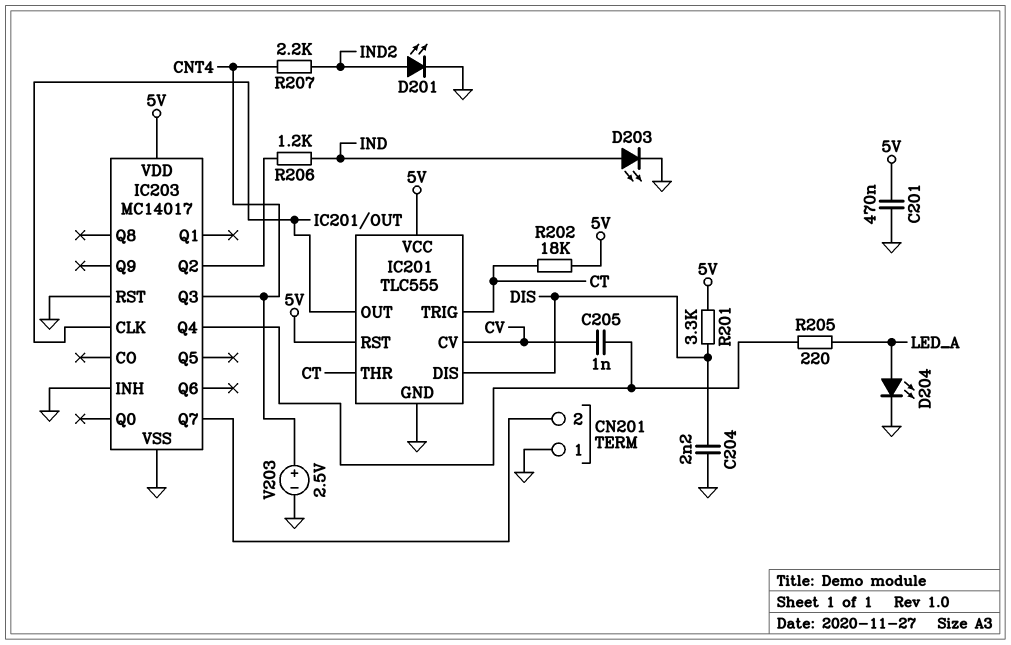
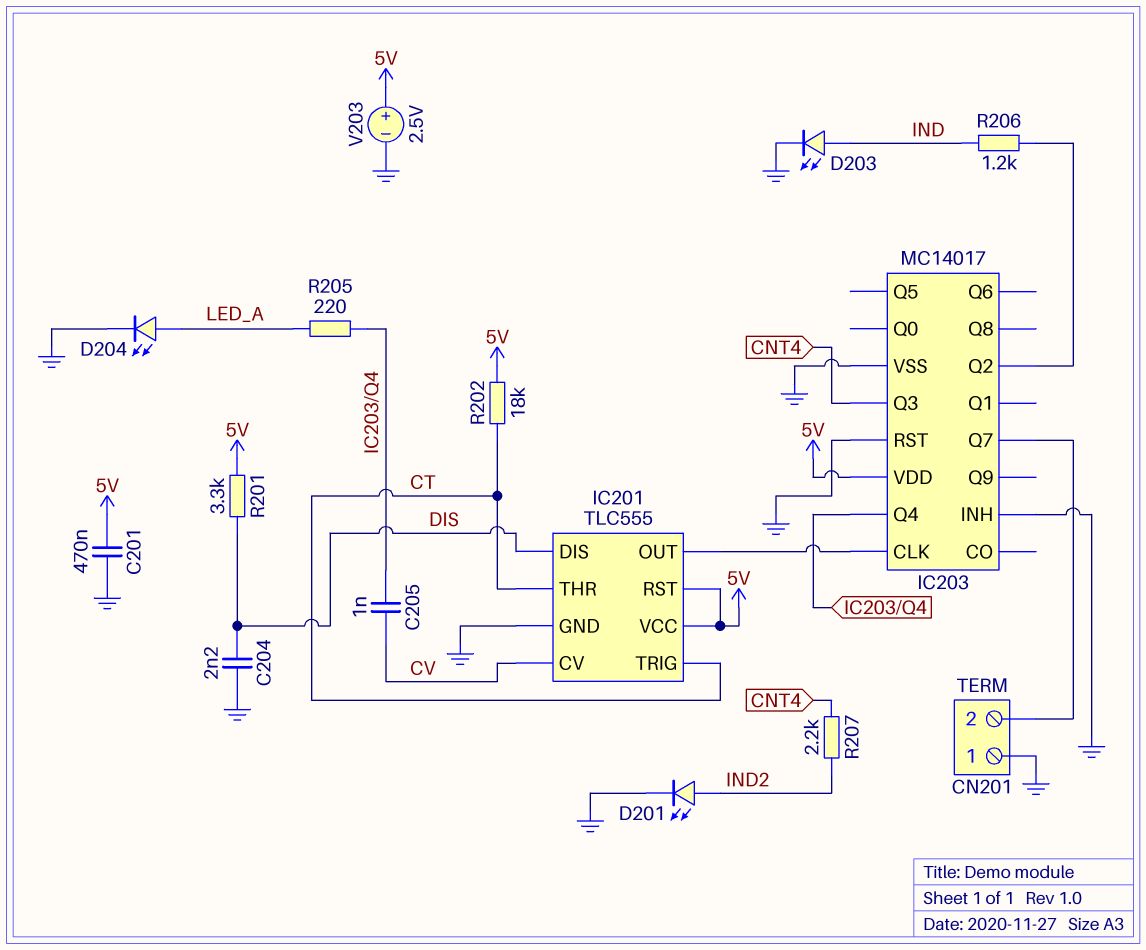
V203: 2.5V (plus CNT4, minus GND) -> 2.5V (plus 5V, minus GND)

